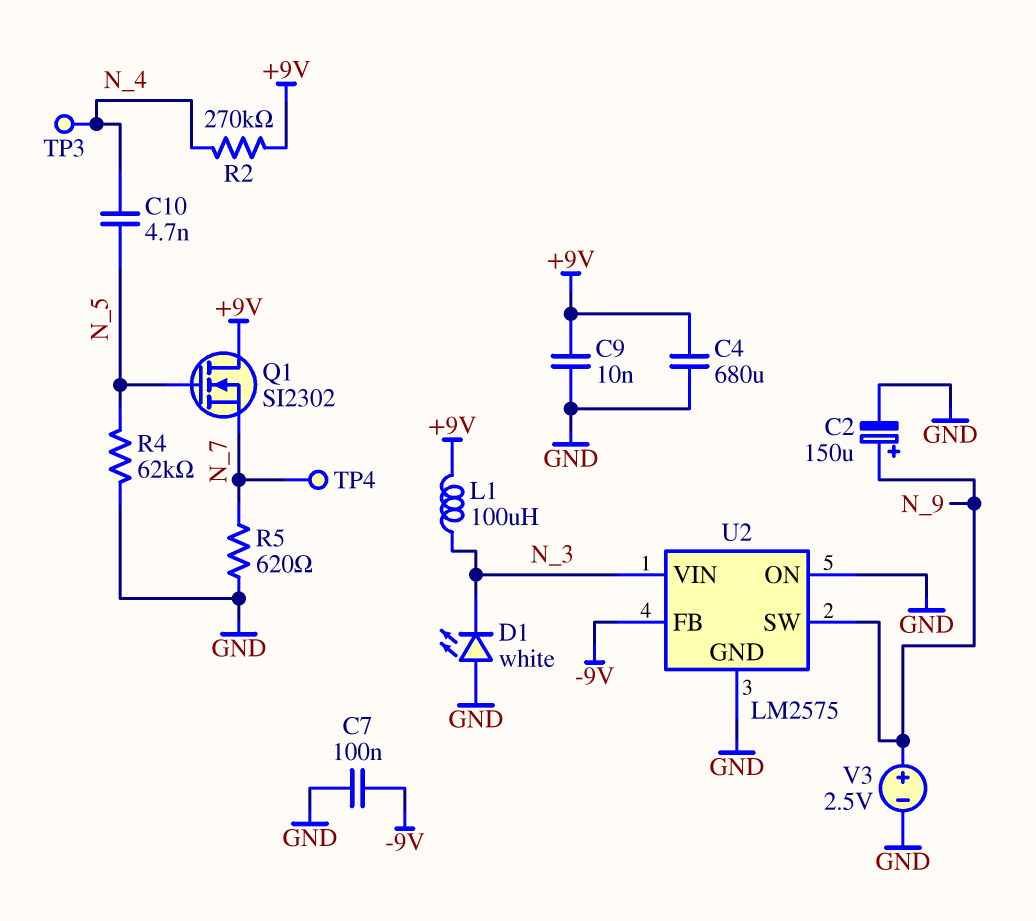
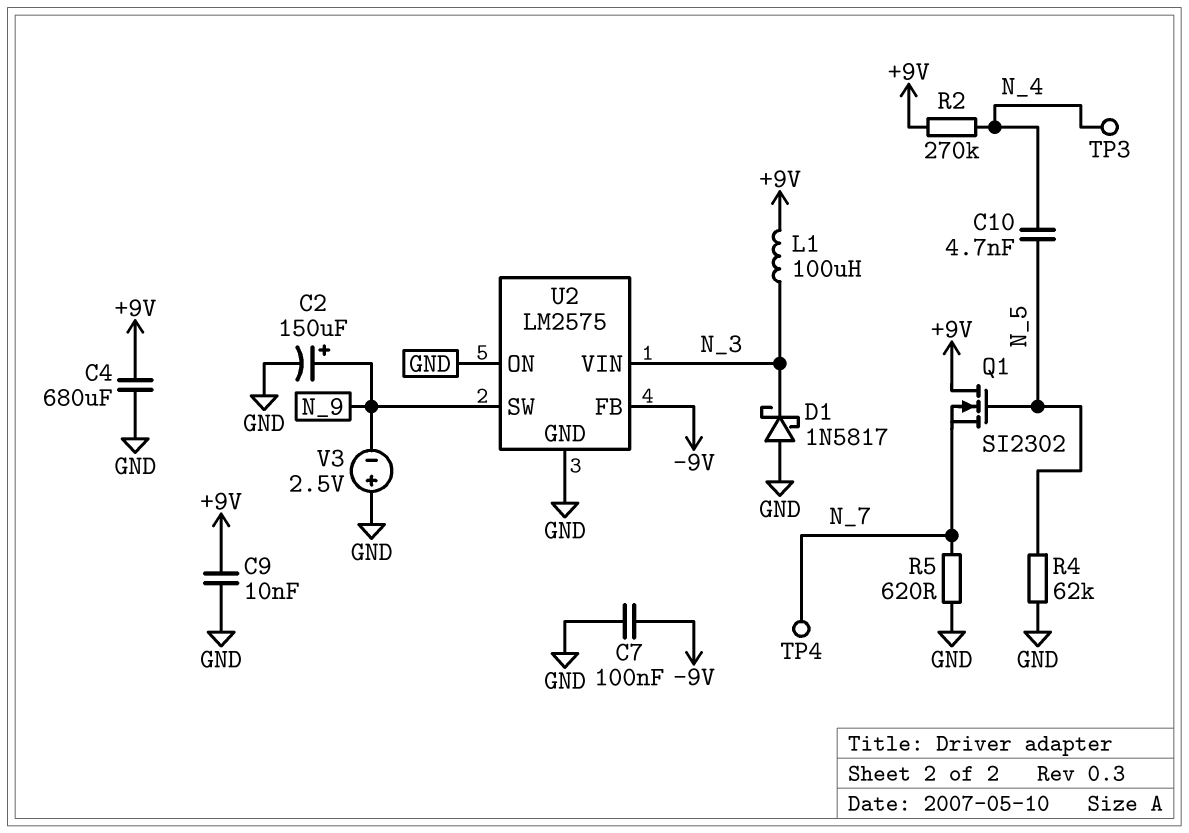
D1: LED white (A GND, K N_3) -> schottky 1N5817 (A GND, K N_3)
V3: 2.5V (plus N_9, minus GND) -> 2.5V (plus GND, minus N_9)

